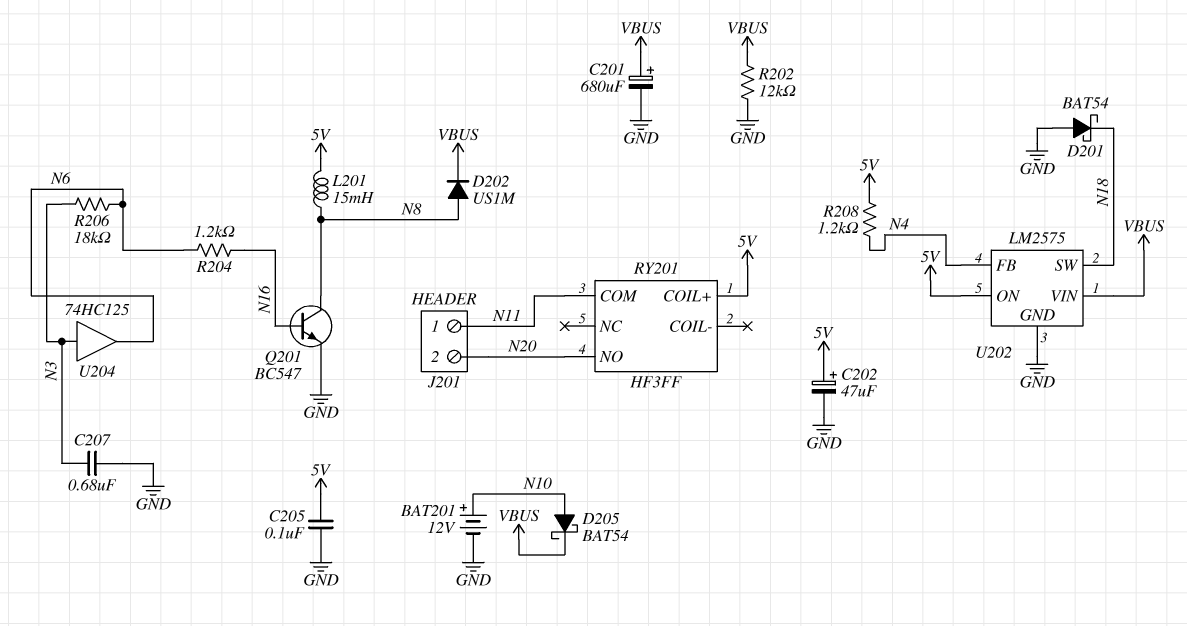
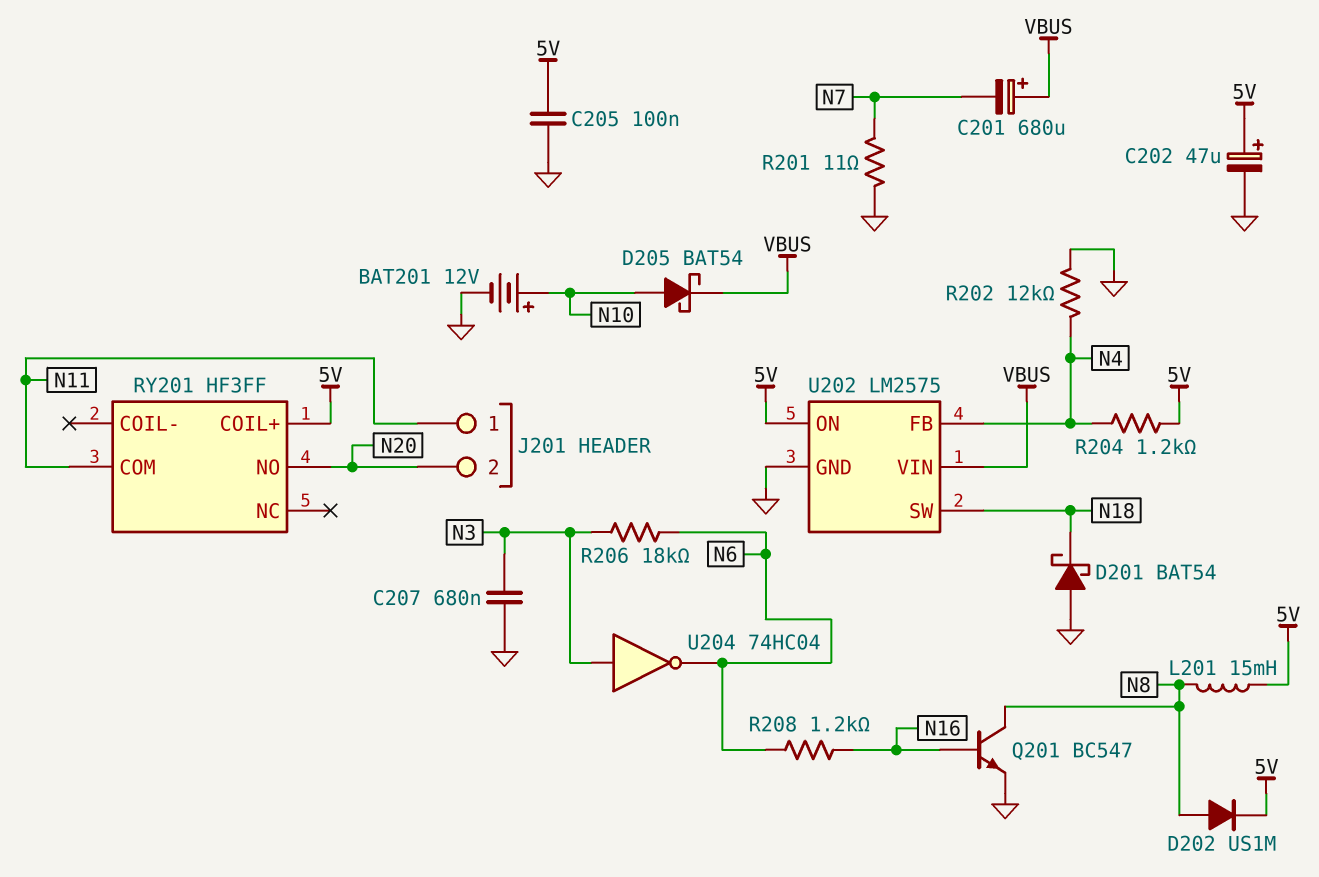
C201: 680uF (plus VBUS, minus GND) -> 680uF (plus VBUS, minus N7)
D202: diode US1M (A N8, K VBUS) -> diode US1M (A N8, K 5V)
R201: none -> 11 (GND, N7)
R202: 12k (GND, VBUS) -> 12k (GND, N4)
R204: 1.2k (N6, N16) -> 1.2k (5V, N4)
R208: 1.2k (5V, N4) -> 1.2k (N6, N16)
U204: buffer 74HC125 (in N3, out N6) -> NOT 74HC04 (in N3, out N6)

